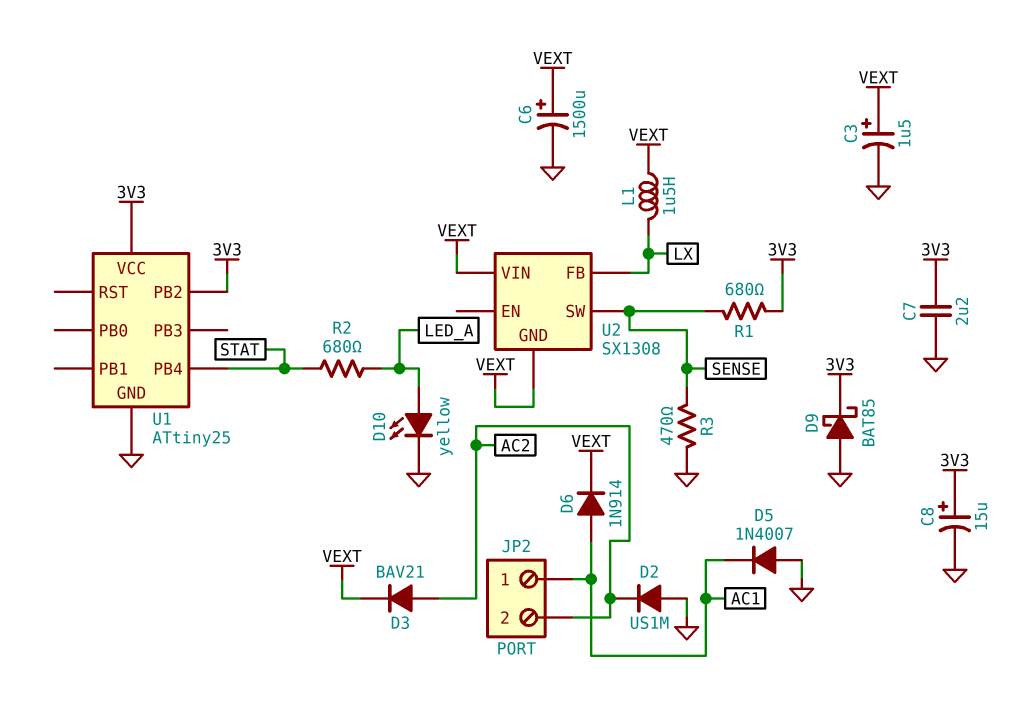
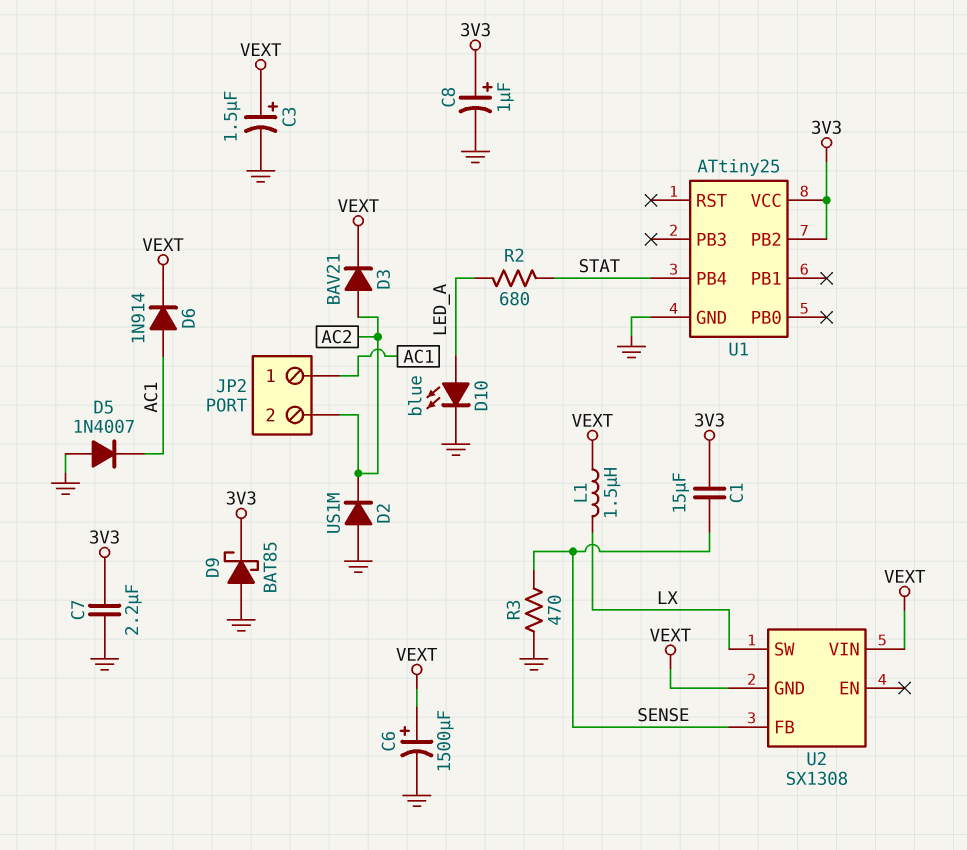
C1: none -> 15uF (3V3, SENSE)
C8: 15uF (plus 3V3, minus GND) -> 1uF (plus 3V3, minus GND)
D10: LED yellow (A LED_A, K GND) -> LED blue (A LED_A, K GND)
R1: 680 (3V3, SENSE) -> none
U2 pin FB: LX -> SENSE
U2 pin SW: SENSE -> LX

